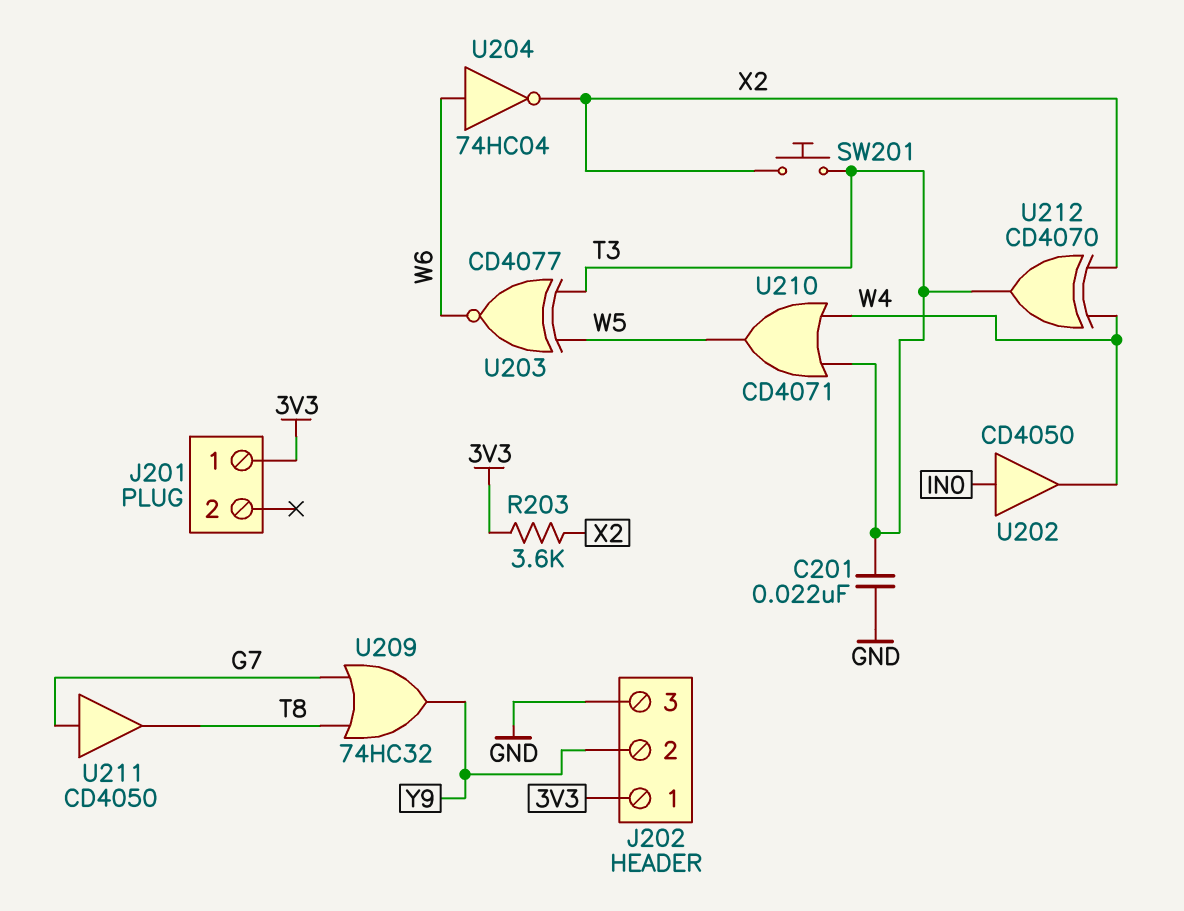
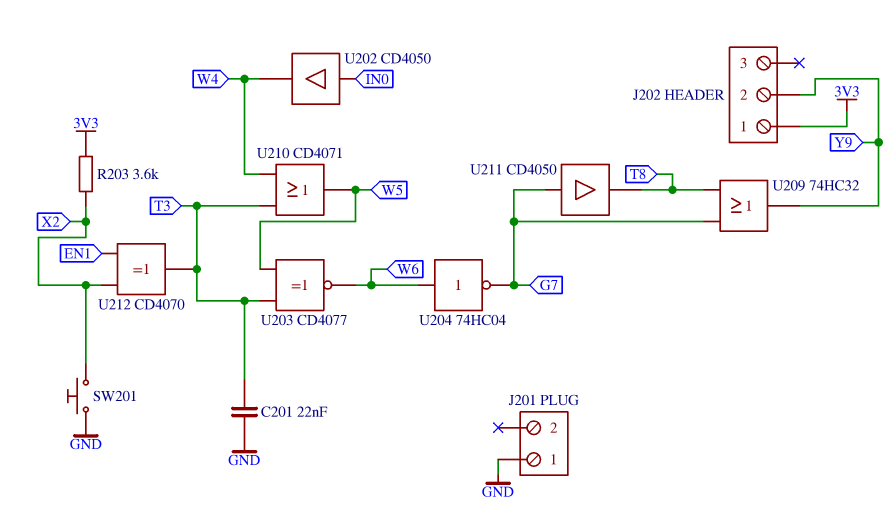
J201 pin 1: 3V3 -> GND
J202 pin 3: GND -> none
SW201: button (T3, X2) -> button (GND, X2)
U204: NOT 74HC04 (in W6, out X2) -> NOT 74HC04 (in W6, out G7)
U212: XOR CD4070 (in W4, in X2, out T3) -> XOR CD4070 (in EN1, in X2, out T3)

